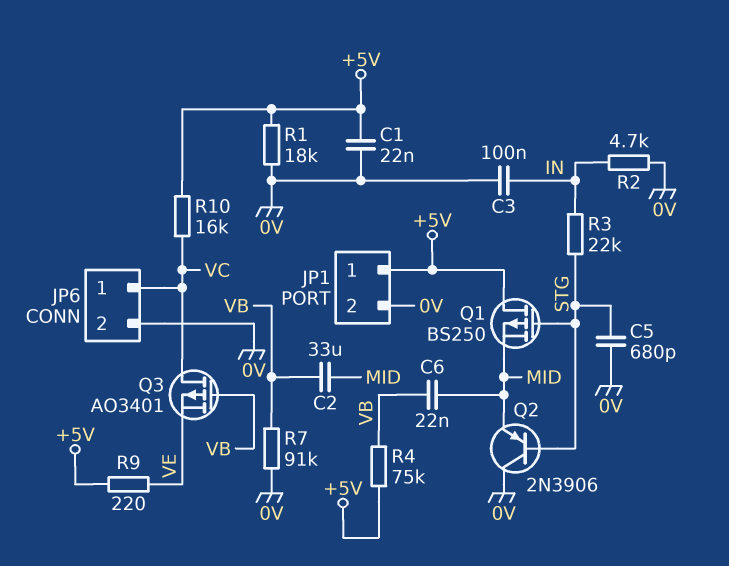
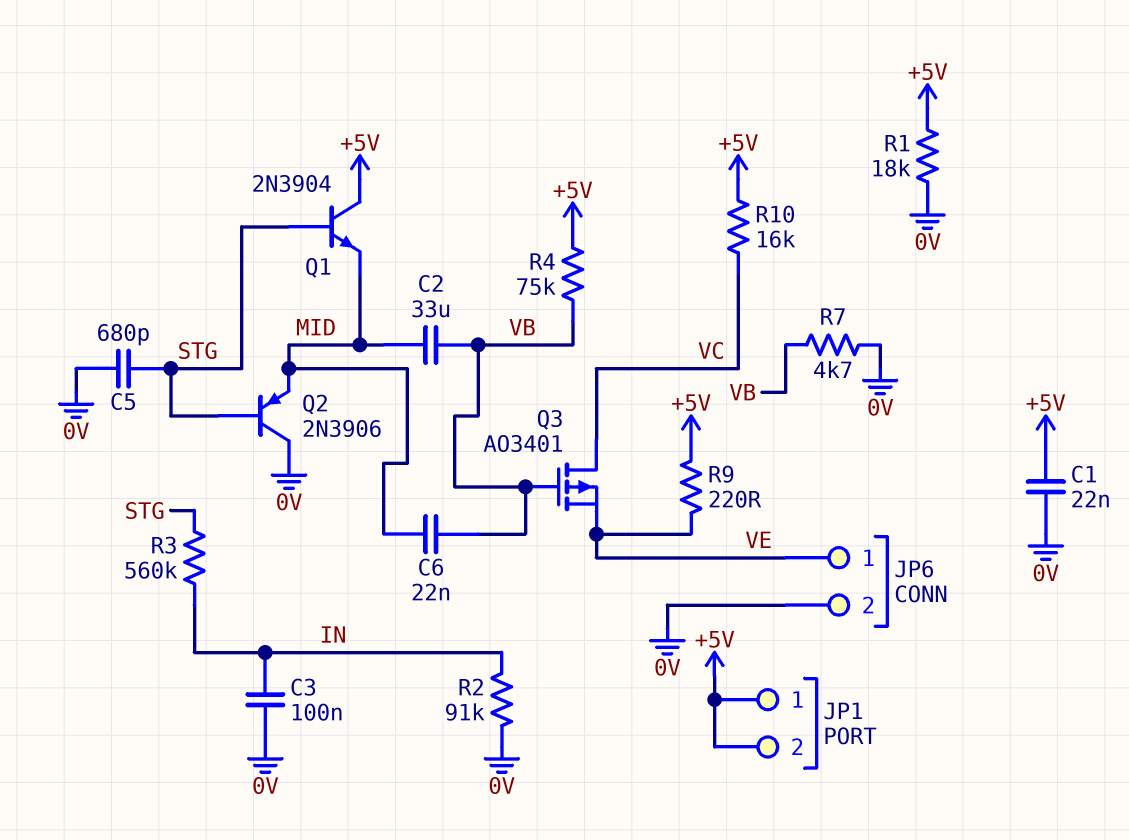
JP1 pin 2: 0V -> +5V
JP6 pin 1: VC -> VE
Q1: PMOS BS250 (G STG, D +5V, S MID) -> NPN 2N3904 (B STG, C +5V, E MID)
R2: 4.7k (0V, IN) -> 91k (0V, IN)
R3: 22k (IN, STG) -> 560k (IN, STG)
R7: 91k (0V, VB) -> 4.7k (0V, VB)

